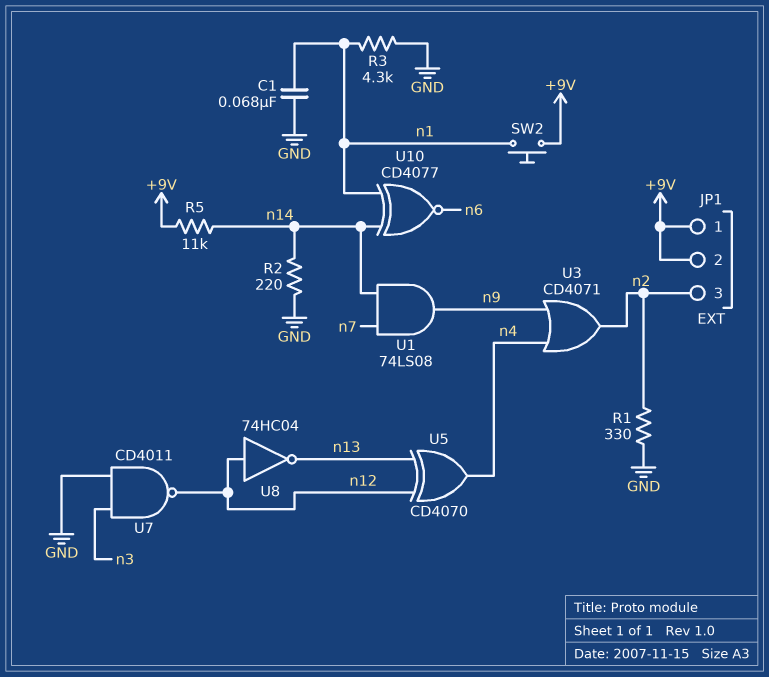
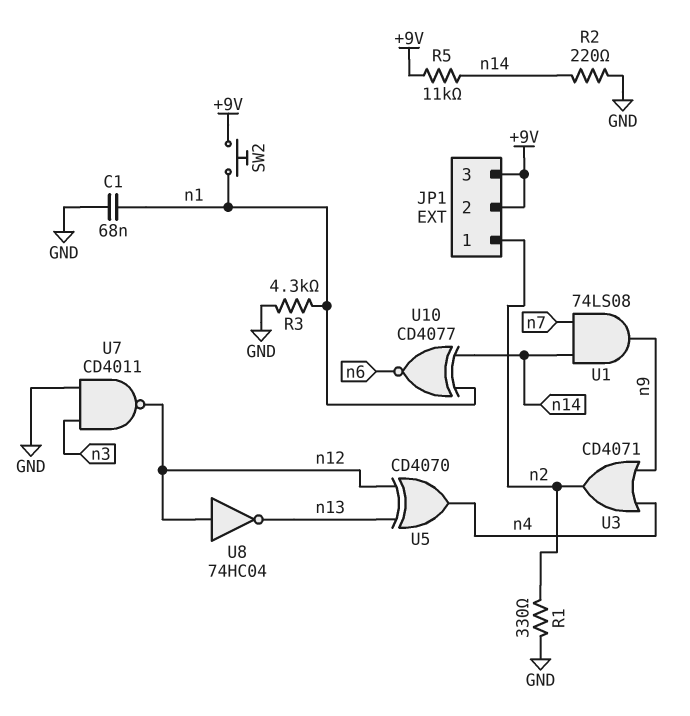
JP1 pin 1: +9V -> n2
JP1 pin 3: n2 -> +9V

